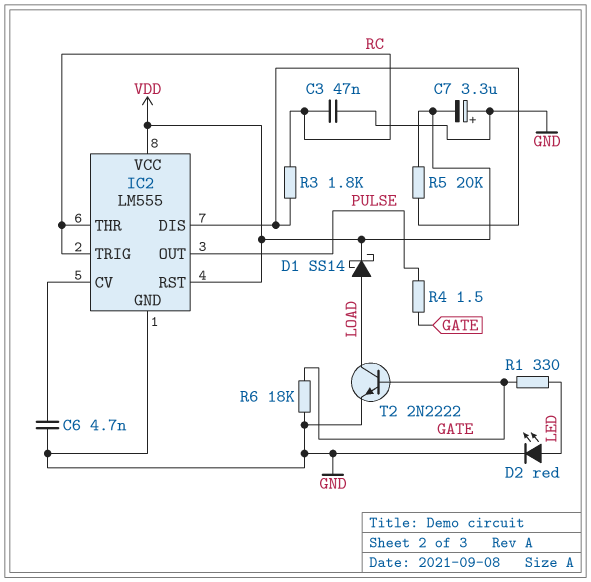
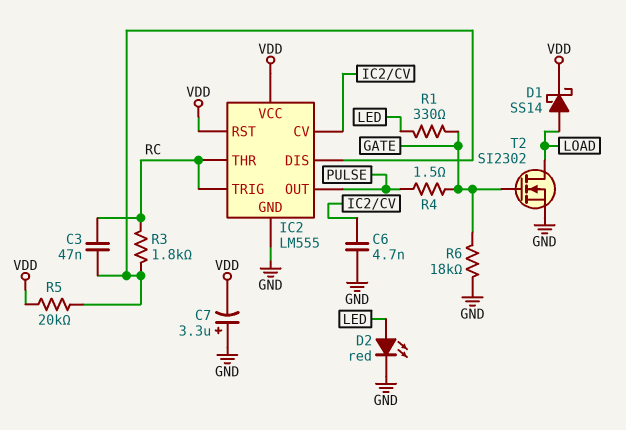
C3: 47nF (GND, RC) -> 47nF (IC2/DIS, RC)
T2: NPN 2N2222 (B GATE, C LOAD, E GND) -> NMOS SI2302 (G GATE, D LOAD, S GND)

